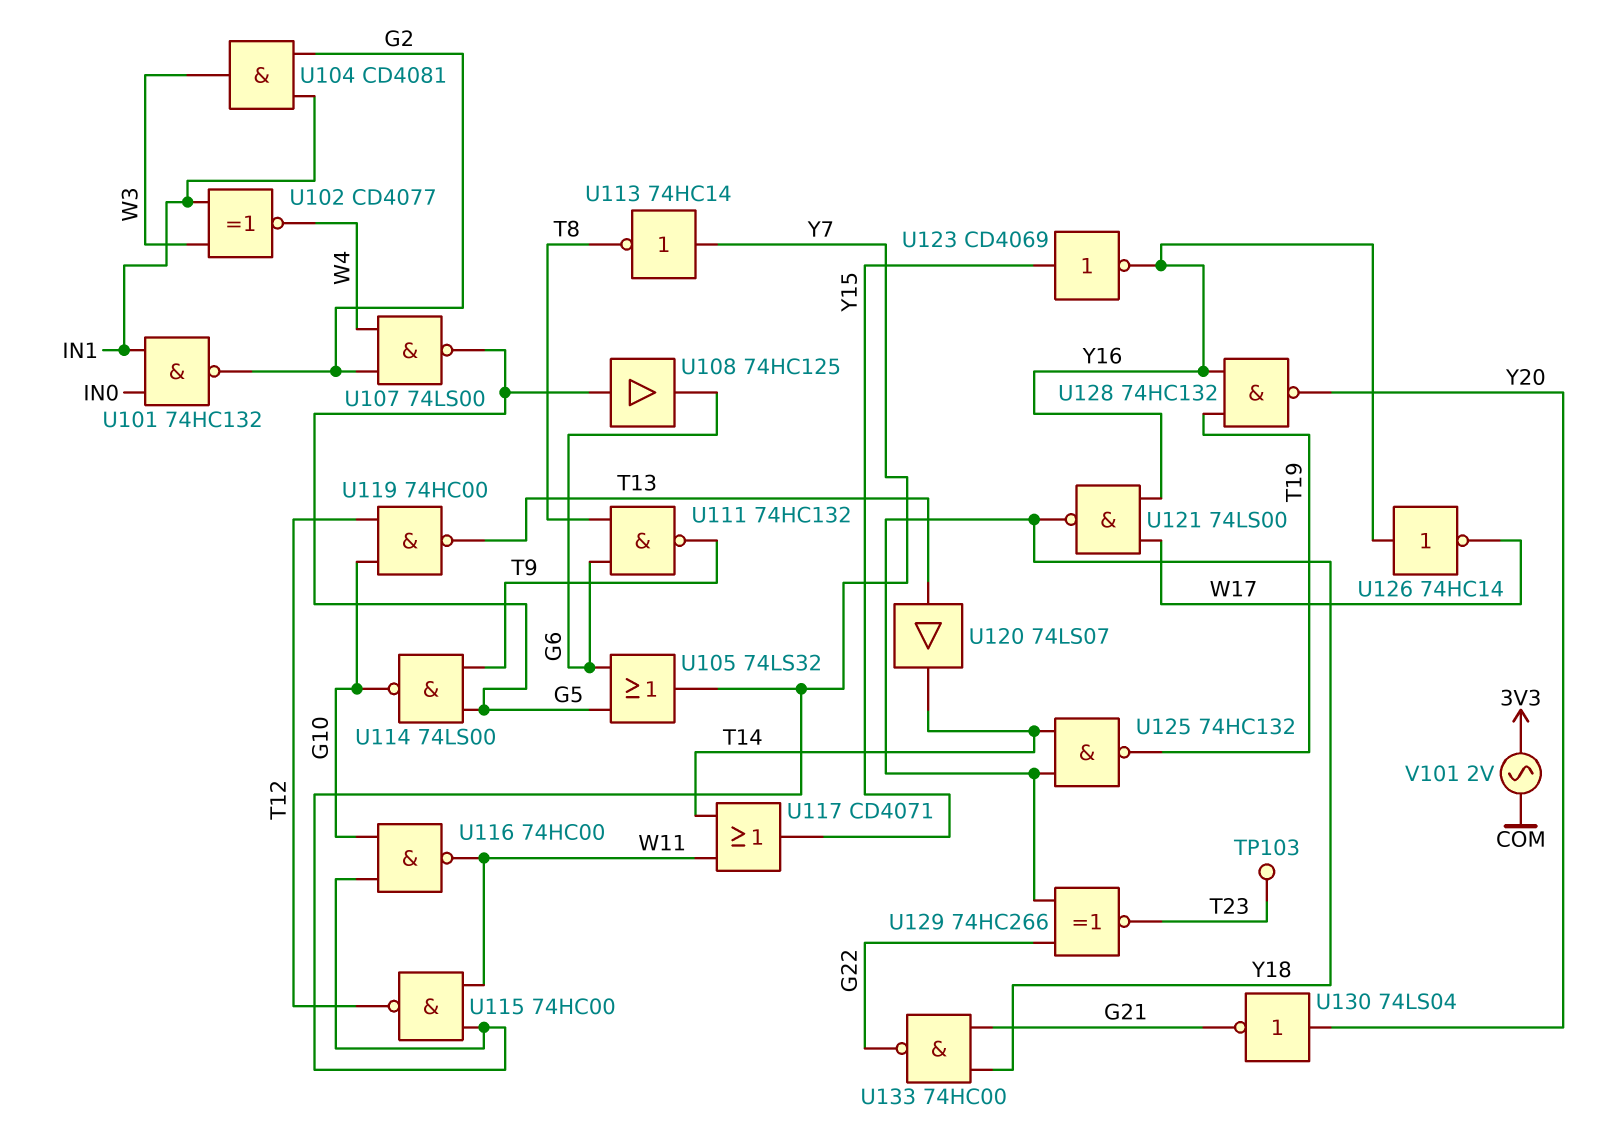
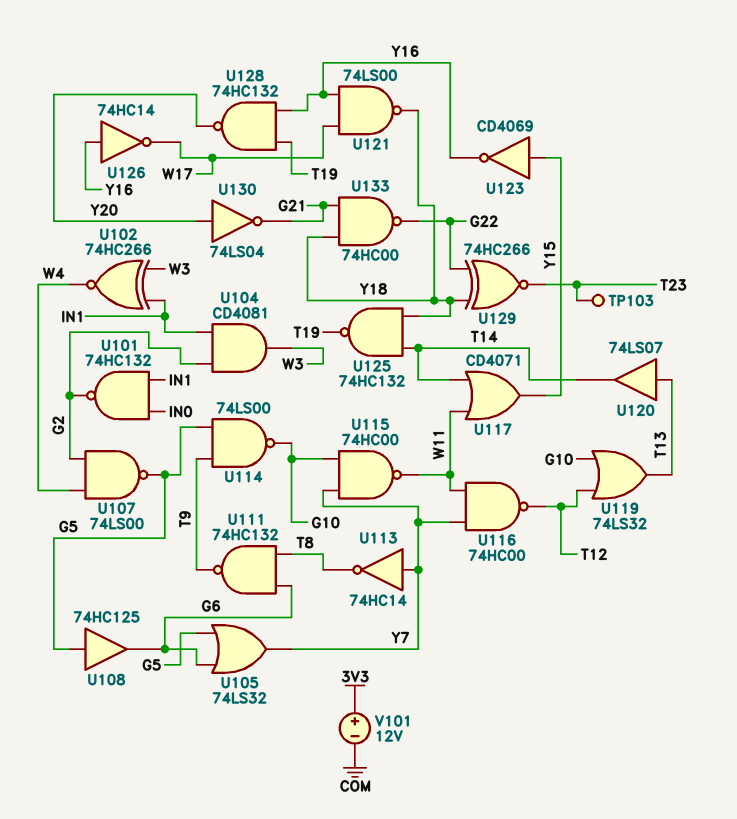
U102: XNOR CD4077 (in IN1, in W3, out W4) -> XNOR 74HC266 (in IN1, in W3, out W4)
U115: NAND 74HC00 (in W11, in Y7, out T12) -> NAND 74HC00 (in G10, in Y7, out W11)
U116: NAND 74HC00 (in G10, in Y7, out W11) -> NAND 74HC00 (in W11, in Y7, out T12)
U119: NAND 74HC00 (in G10, in T12, out T13) -> OR 74LS32 (in G10, in T12, out T13)
V101: AC 2V (3V3, COM) -> 12V (plus 3V3, minus COM)

